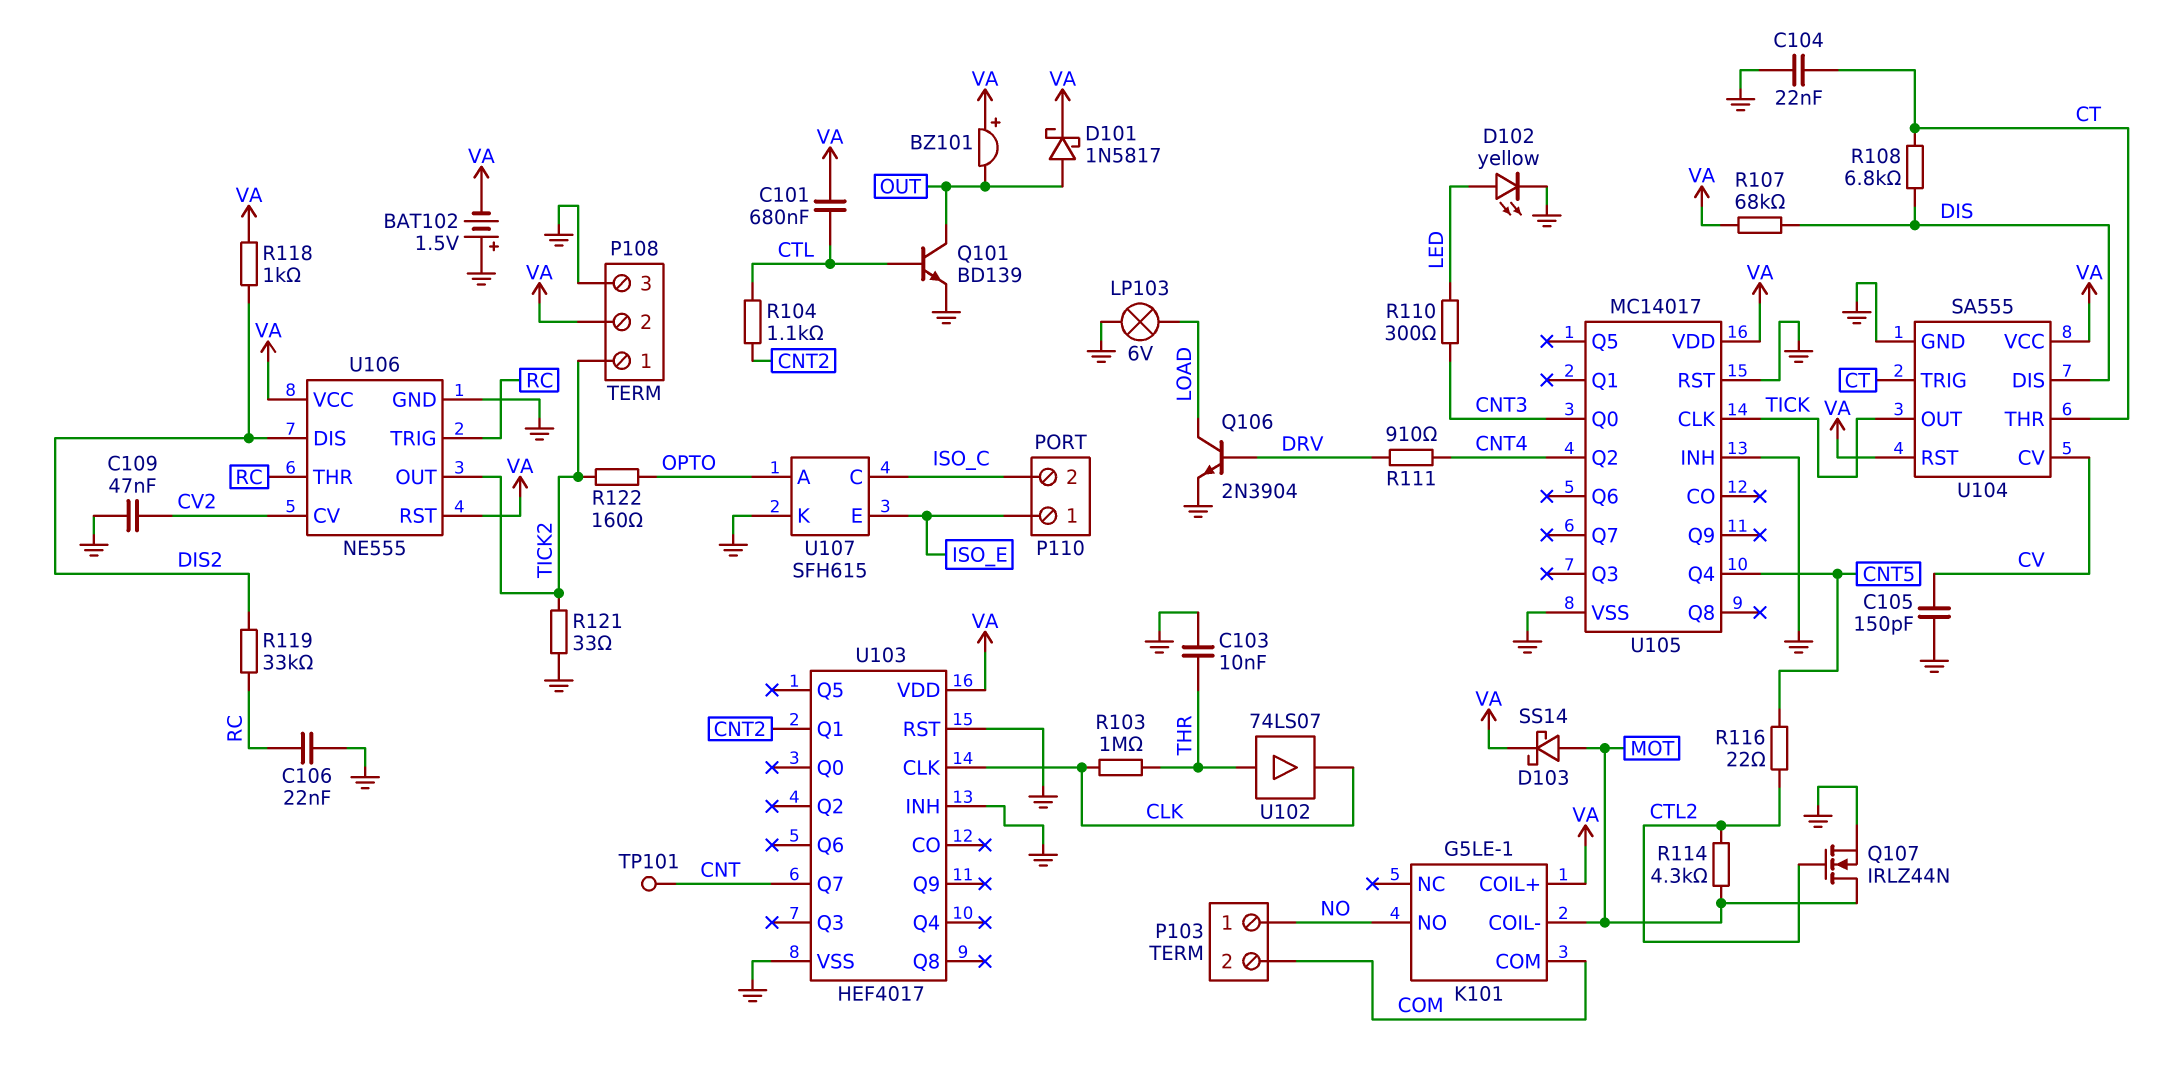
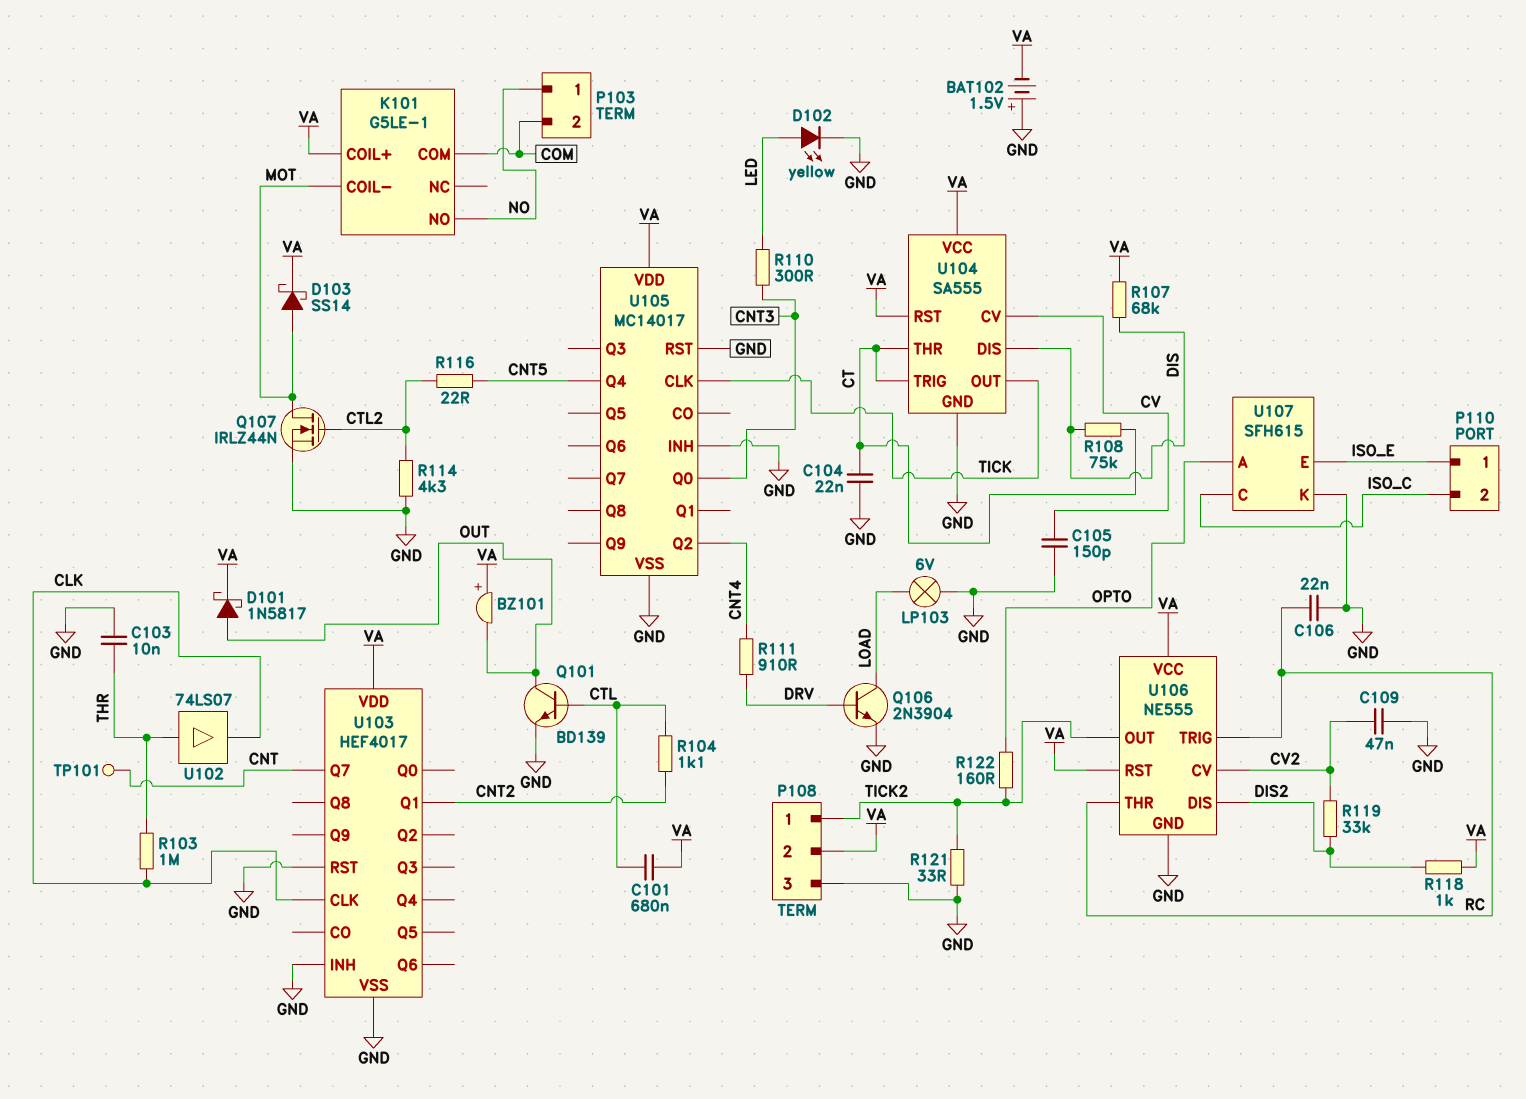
R108: 6.8k (CT, DIS) -> 75k (CT, DIS)
R114: 4.3k (CTL2, MOT) -> 4.3k (CTL2, GND)
R119: 33k (DIS2, RC) -> 33k (CV2, DIS2)

